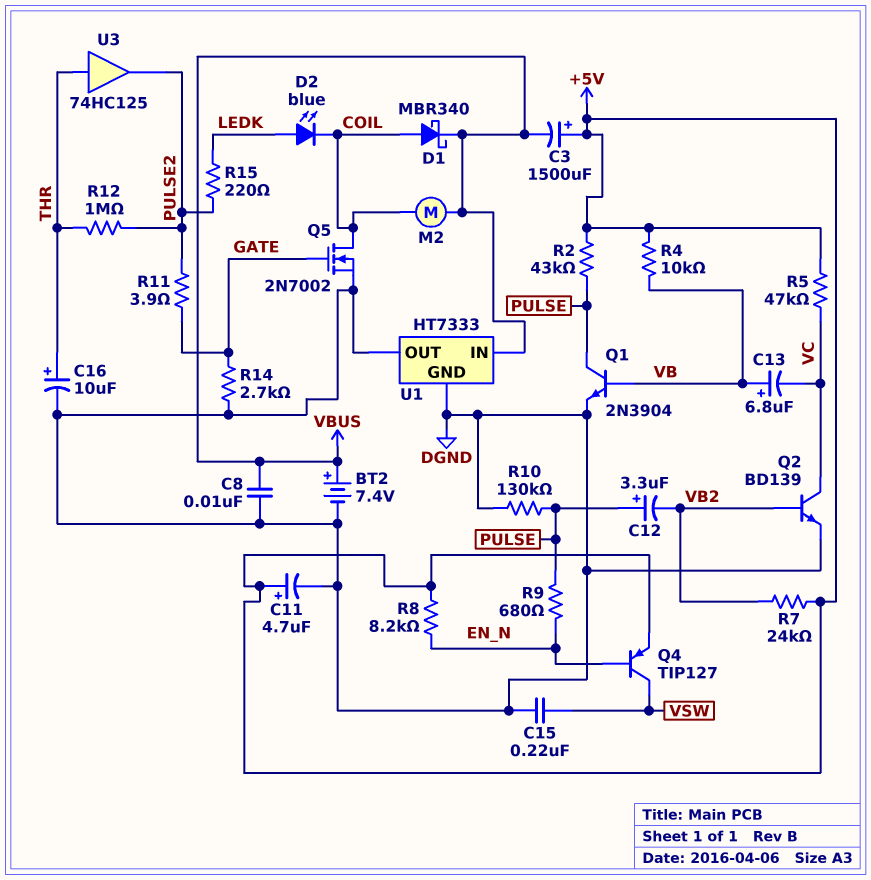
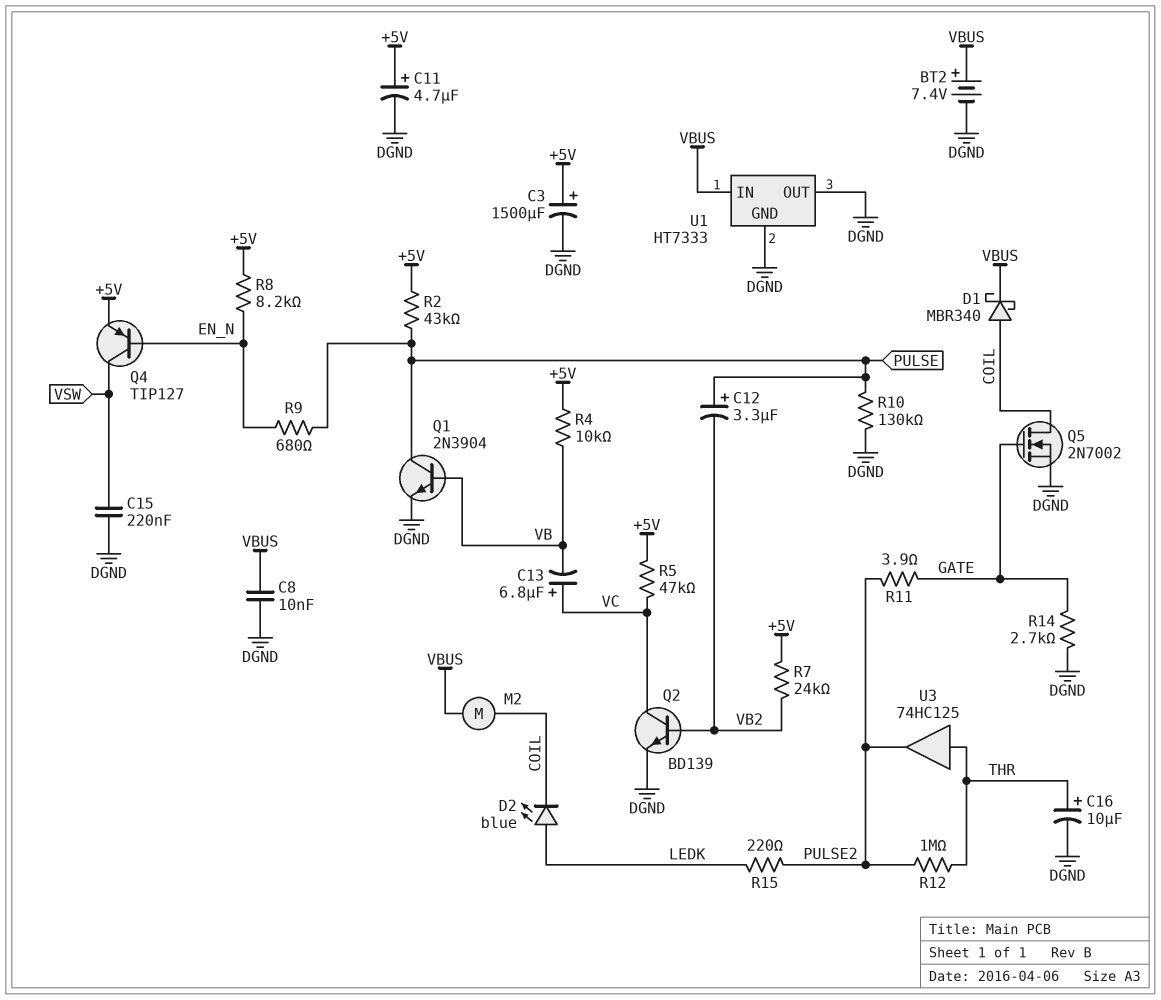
C3: 1500uF (plus +5V, minus VBUS) -> 1500uF (plus +5V, minus DGND)
C13: 6.8uF (plus VB, minus VC) -> 6.8uF (plus VC, minus VB)

